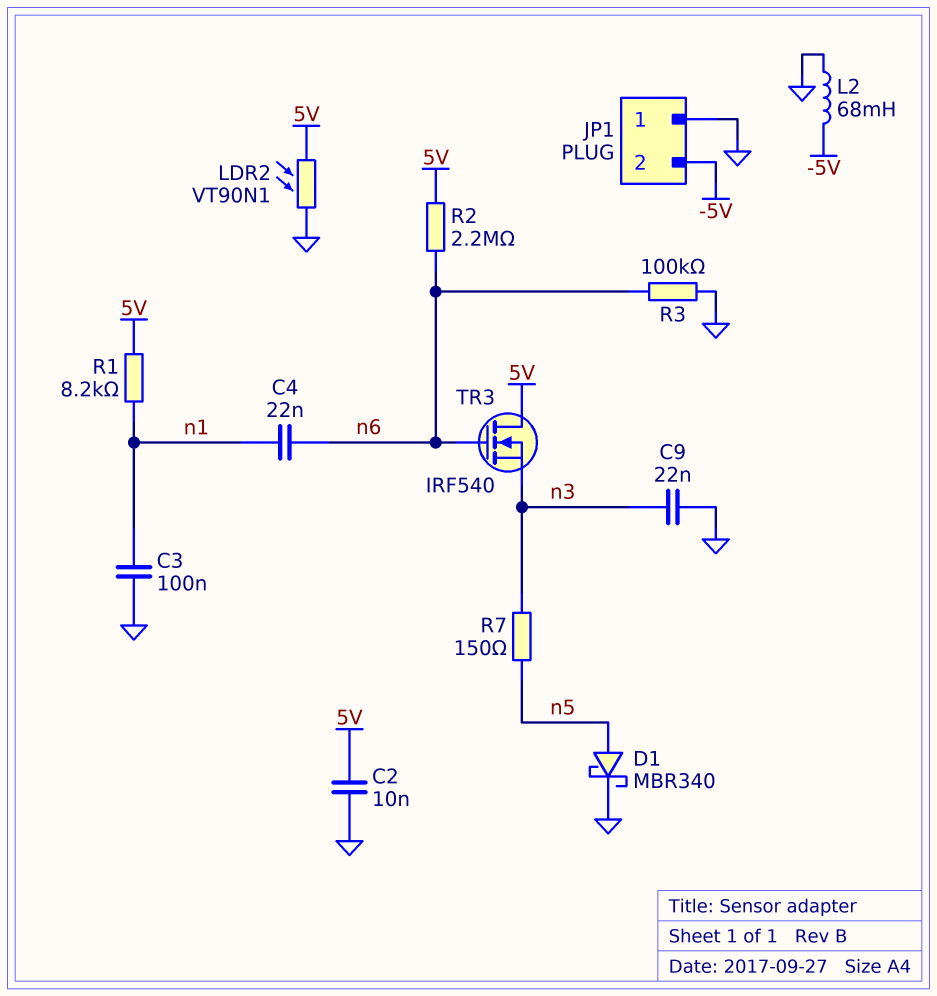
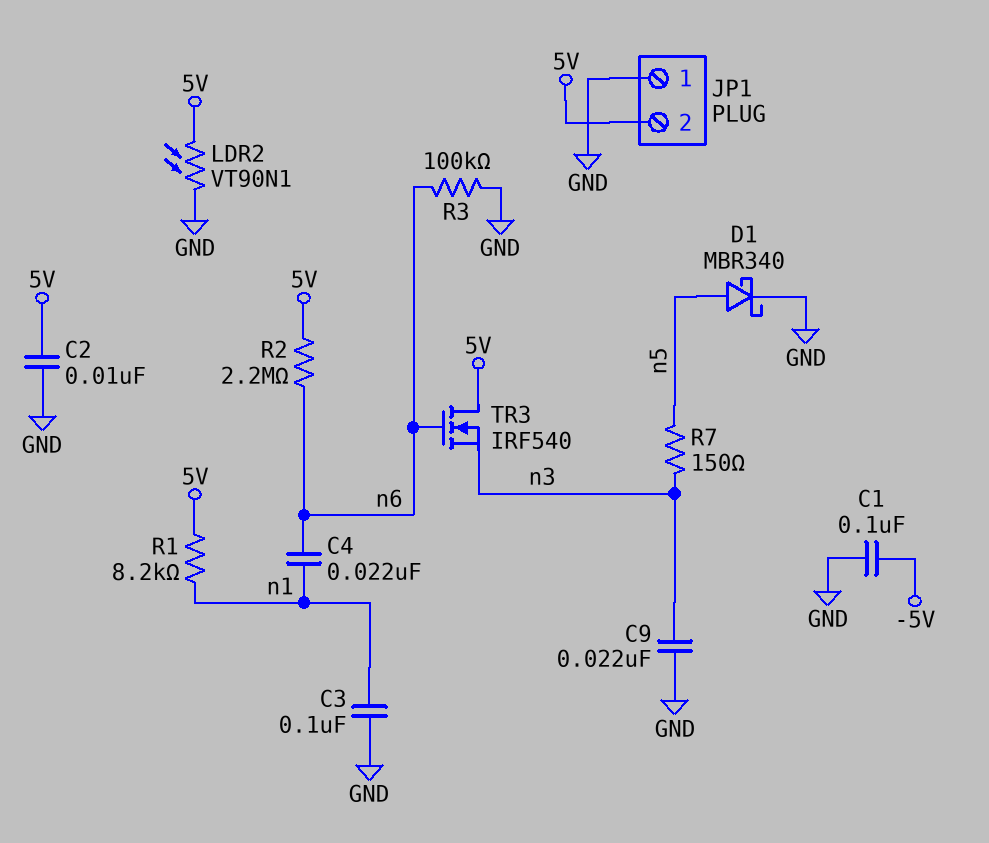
C1: none -> 100nF (-5V, GND)
JP1 pin 2: -5V -> 5V
L2: 68mH (-5V, GND) -> none

